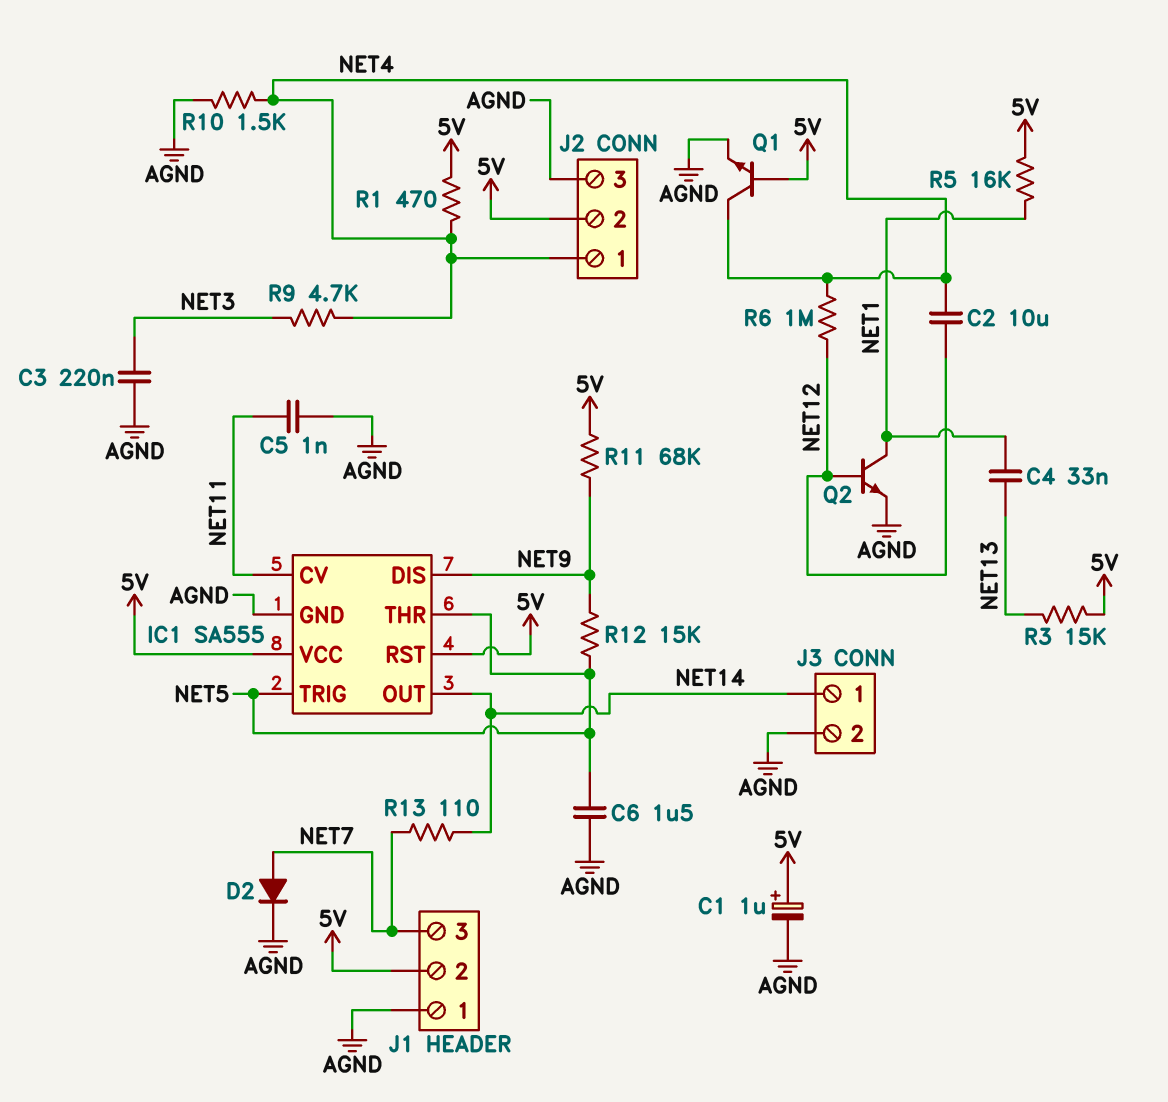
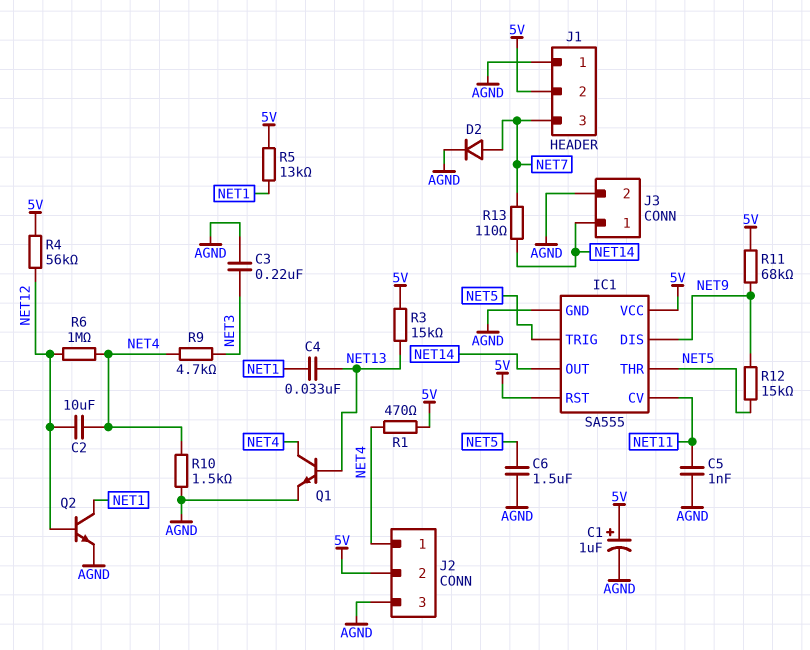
Q1: NPN (B 5V, C NET4, E AGND) -> NPN (B NET13, C NET4, E AGND)
R4: none -> 56k (5V, NET12)
R5: 16k (5V, NET1) -> 13k (5V, NET1)

